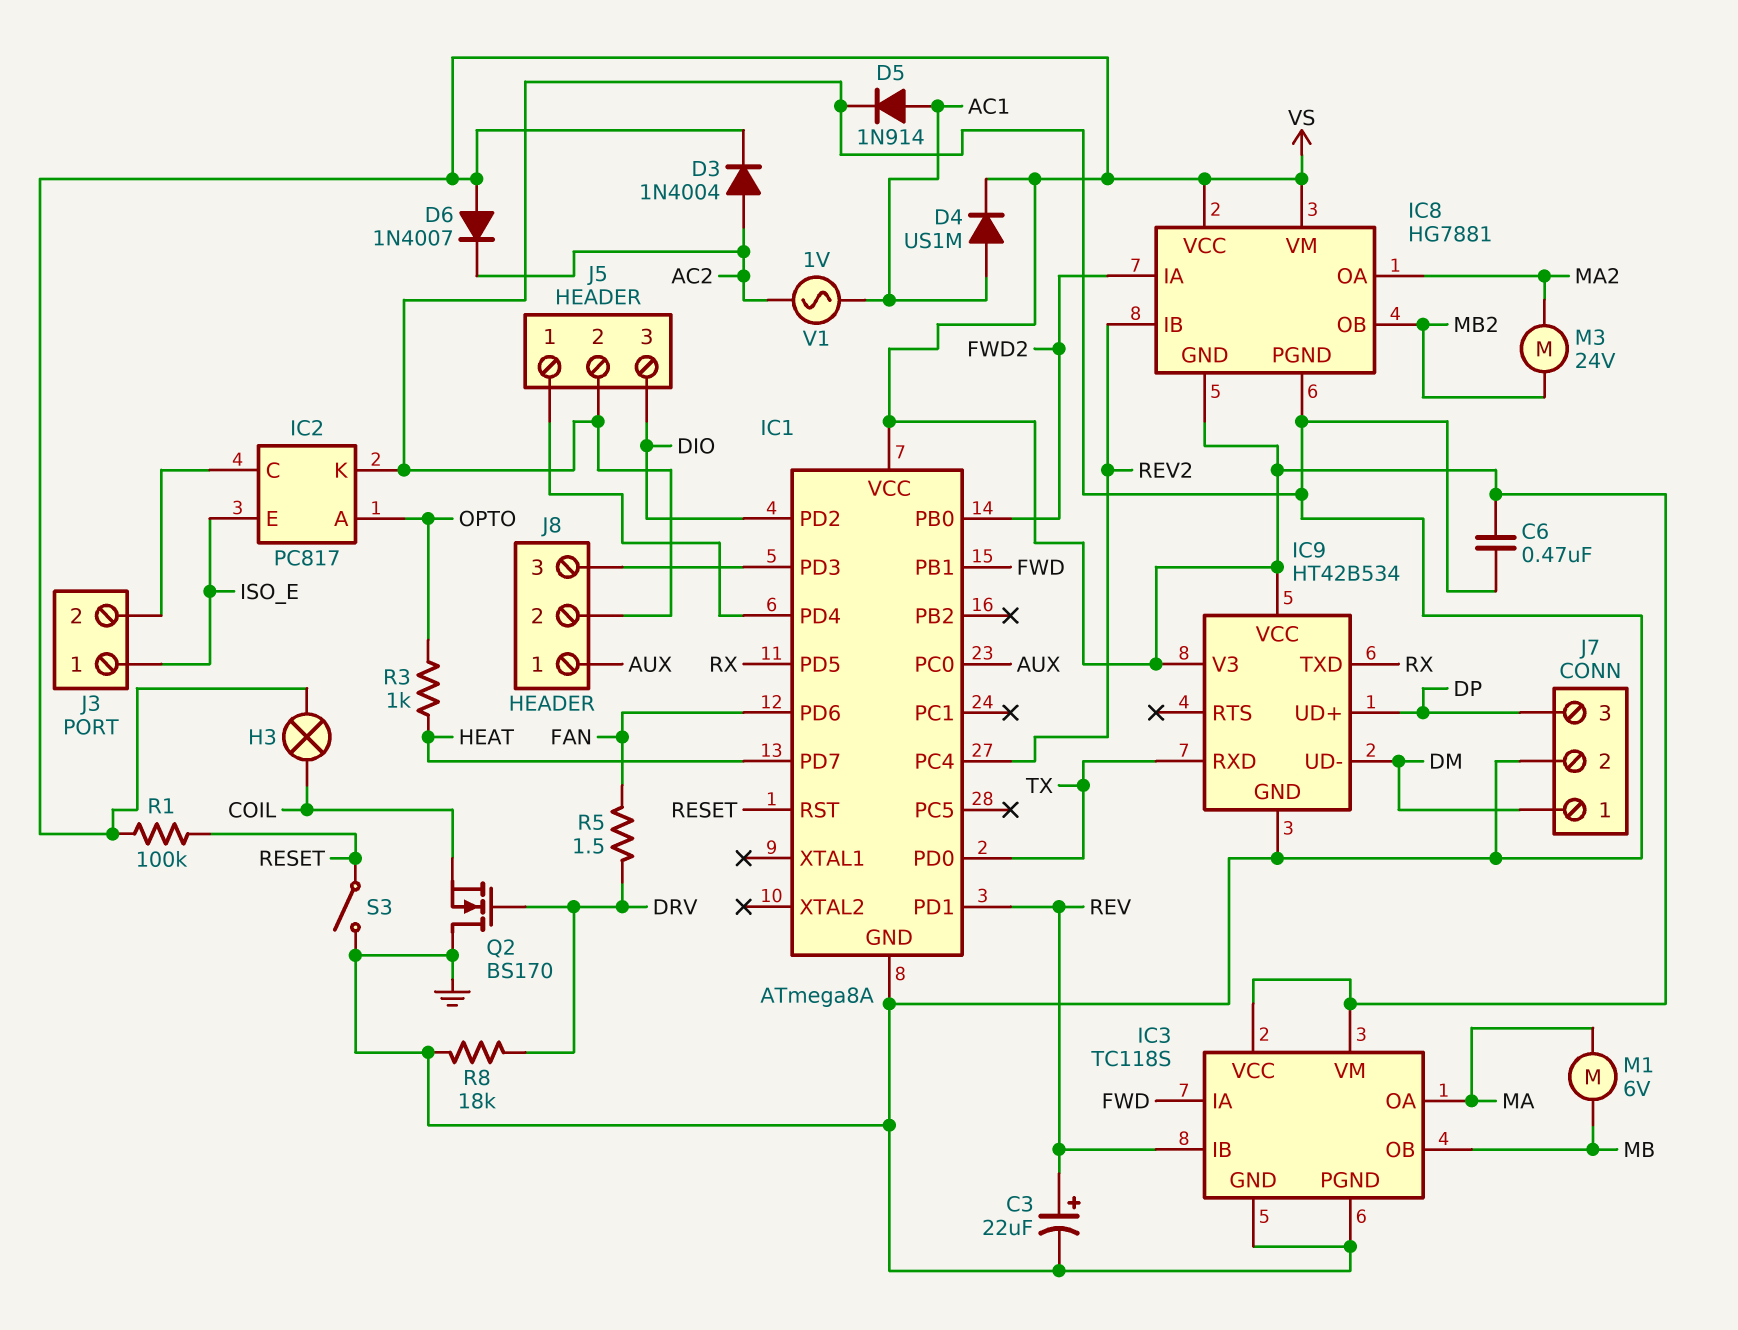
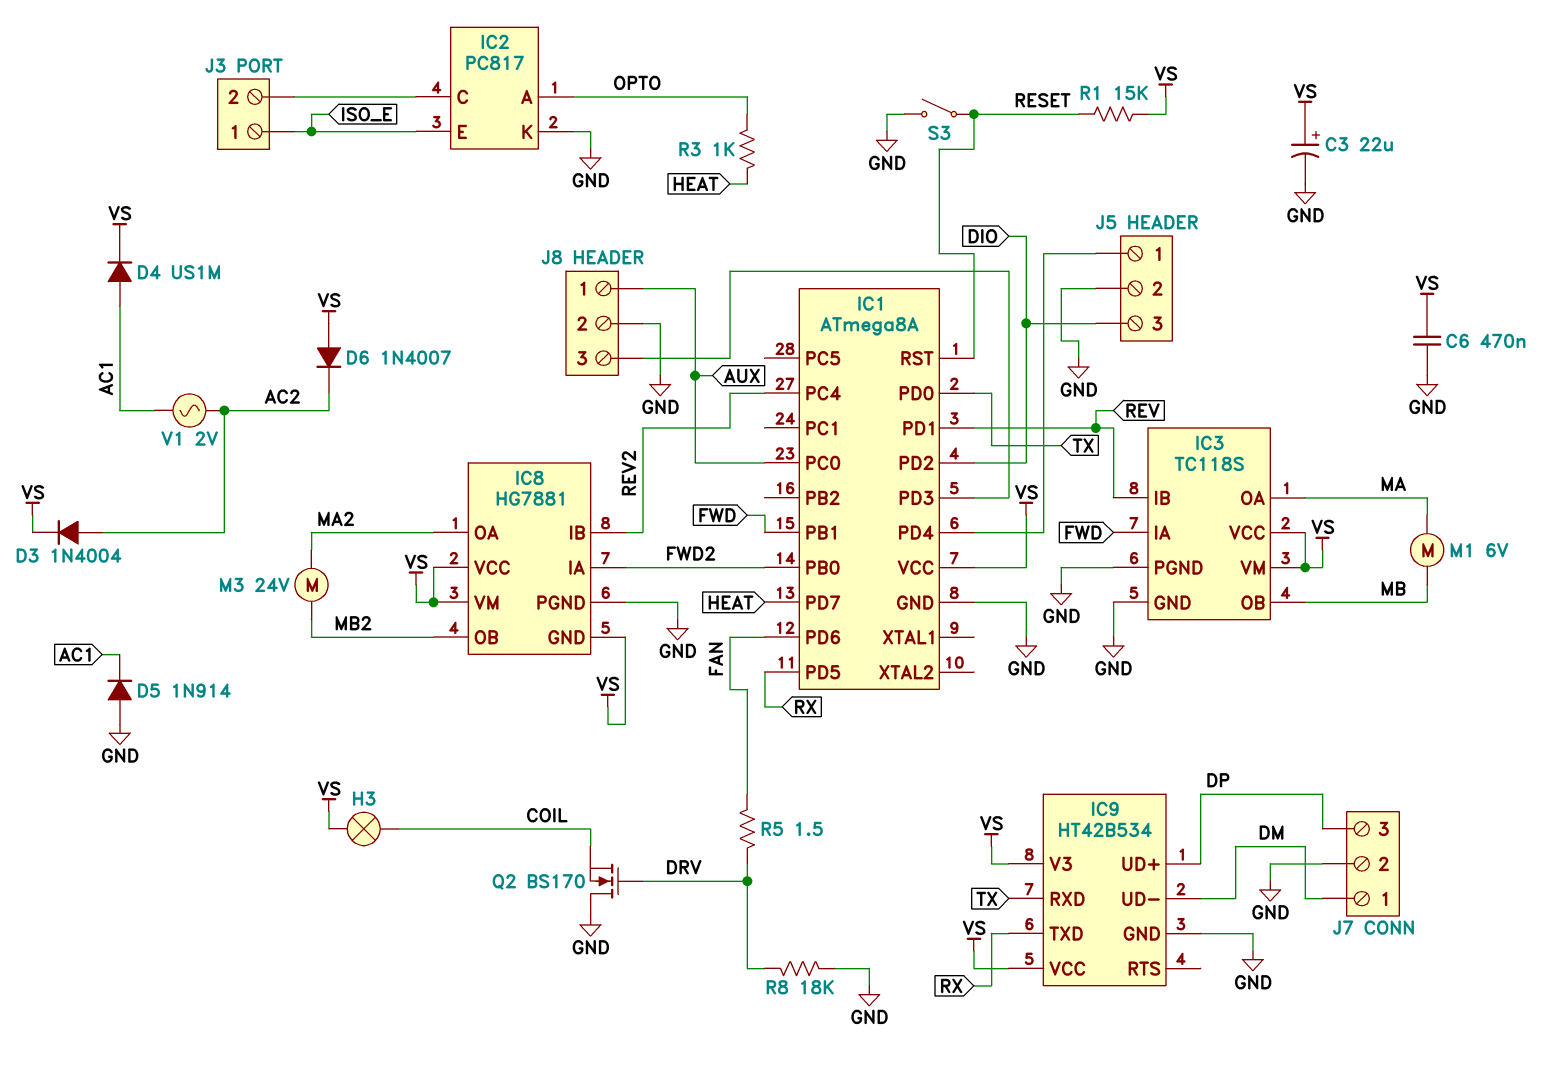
C3: 22uF (plus REV, minus GND) -> 22uF (plus VS, minus GND)
D5: diode 1N914 (A AC1, K GND) -> diode 1N914 (A GND, K AC1)
R1: 100k (RESET, VS) -> 15k (RESET, VS)
V1: AC 1V (AC1, AC2) -> AC 2V (AC1, AC2)

